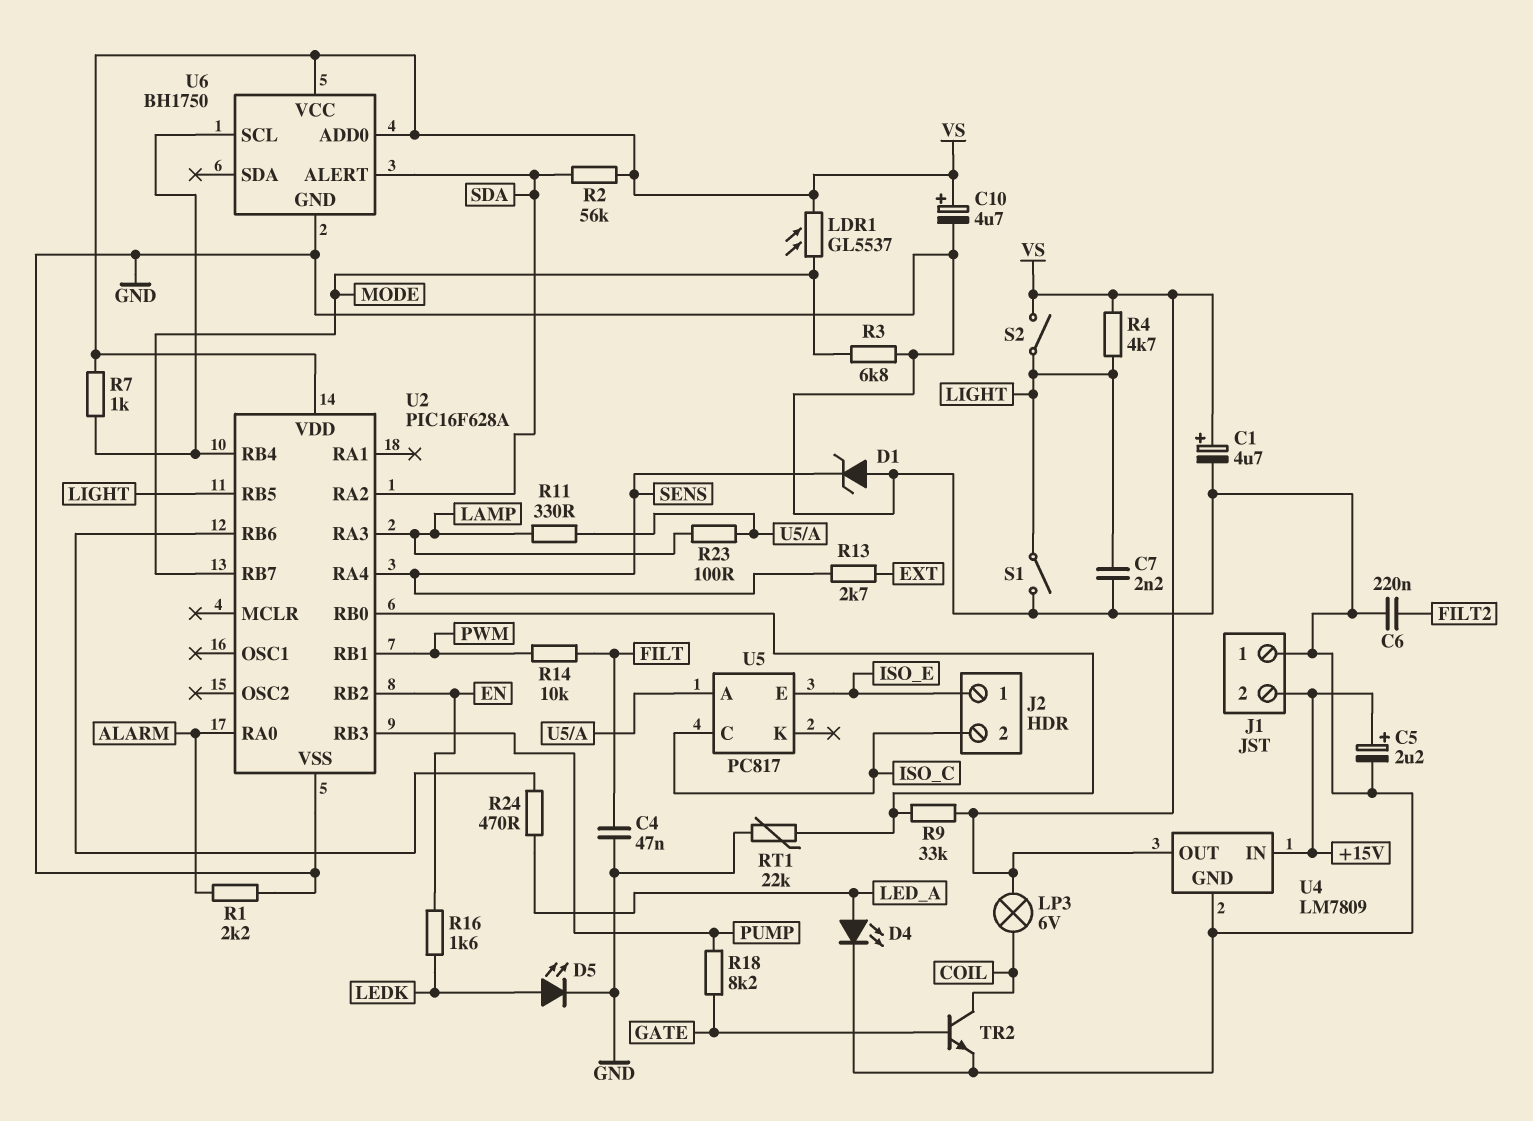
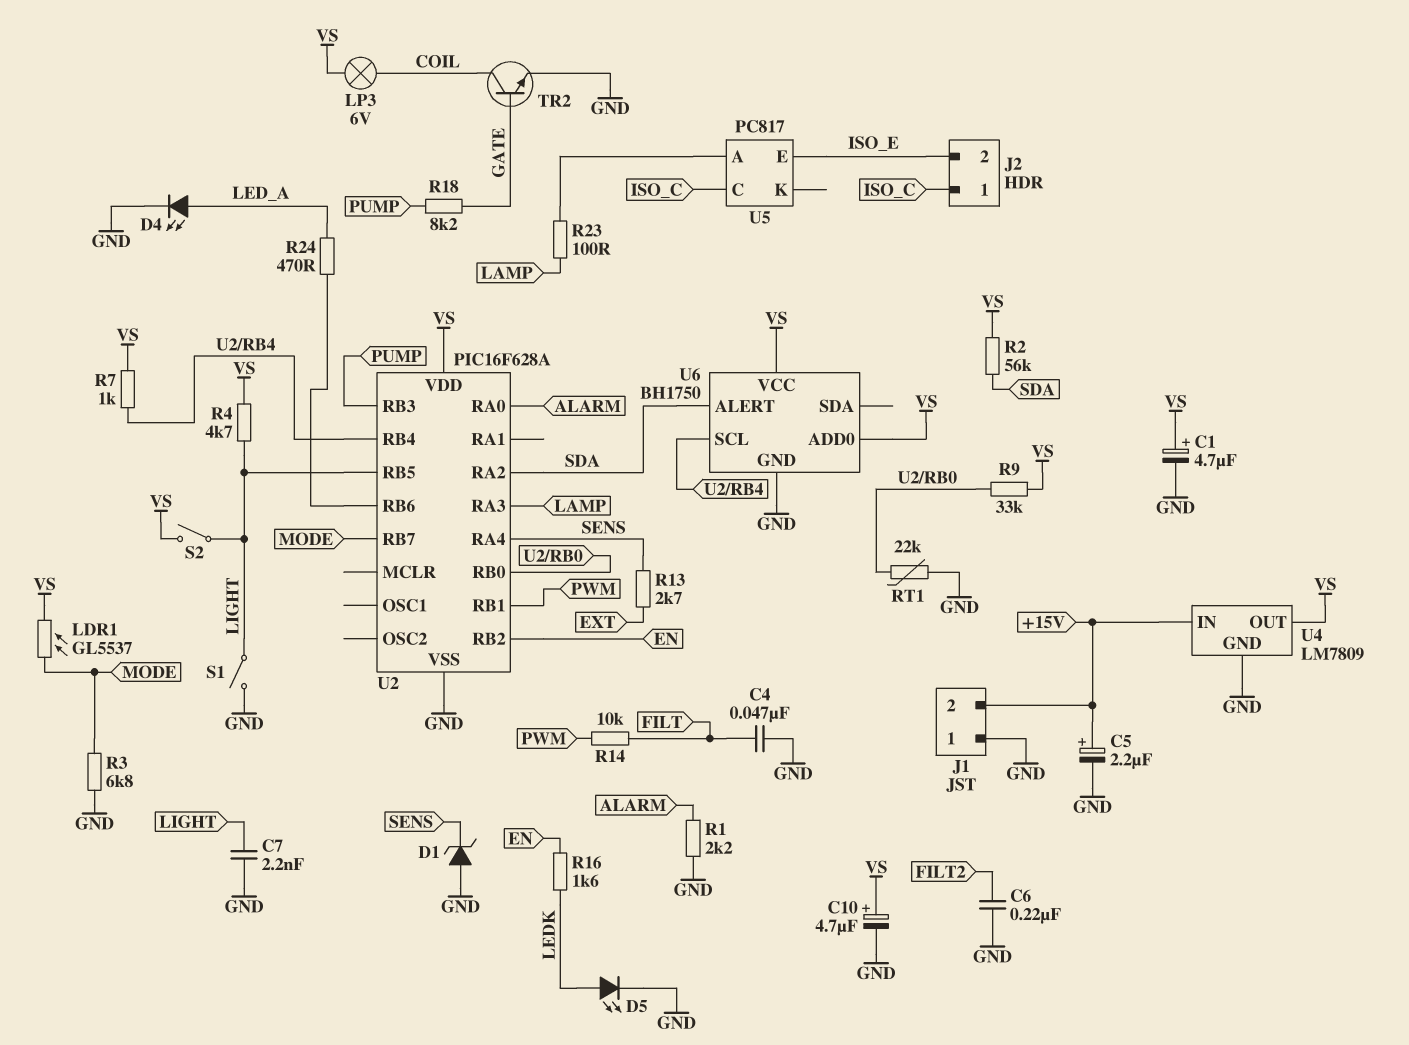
J2 pin 1: ISO_E -> ISO_C
J2 pin 2: ISO_C -> ISO_E
R11: 330 (LAMP, U5/A) -> none

